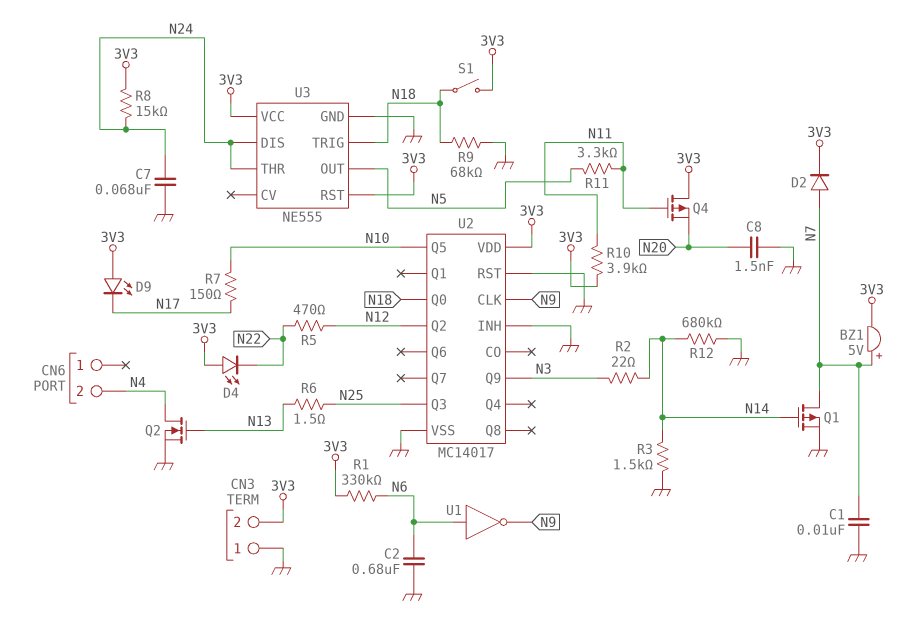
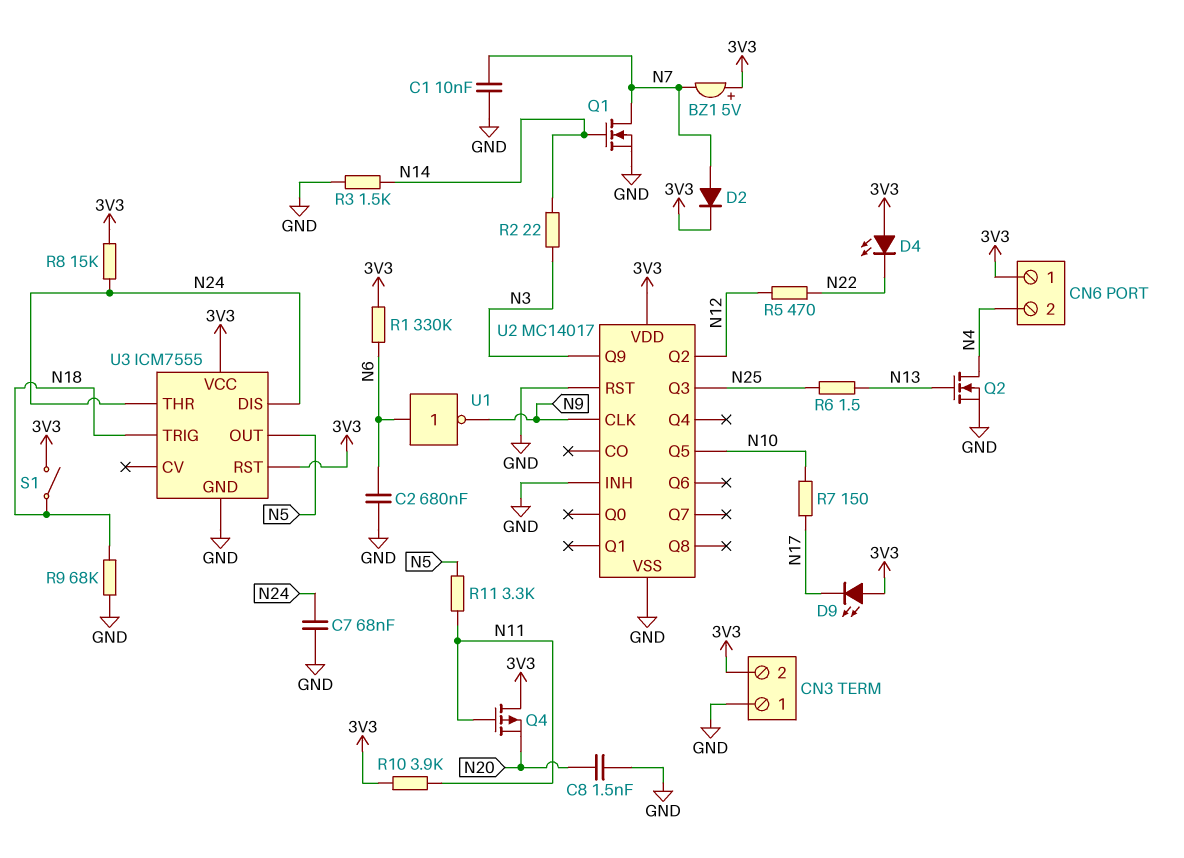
BZ1: buzzer 5V (plus N7, minus 3V3) -> buzzer 5V (plus 3V3, minus N7)
CN6 pin 1: none -> 3V3
Q1: PMOS (G N14, D N7, S GND) -> NMOS (G N14, D N7, S GND)
R12: 680k (GND, N14) -> none
U2 pin Q0: N18 -> none
U3: NE555 -> ICM7555

